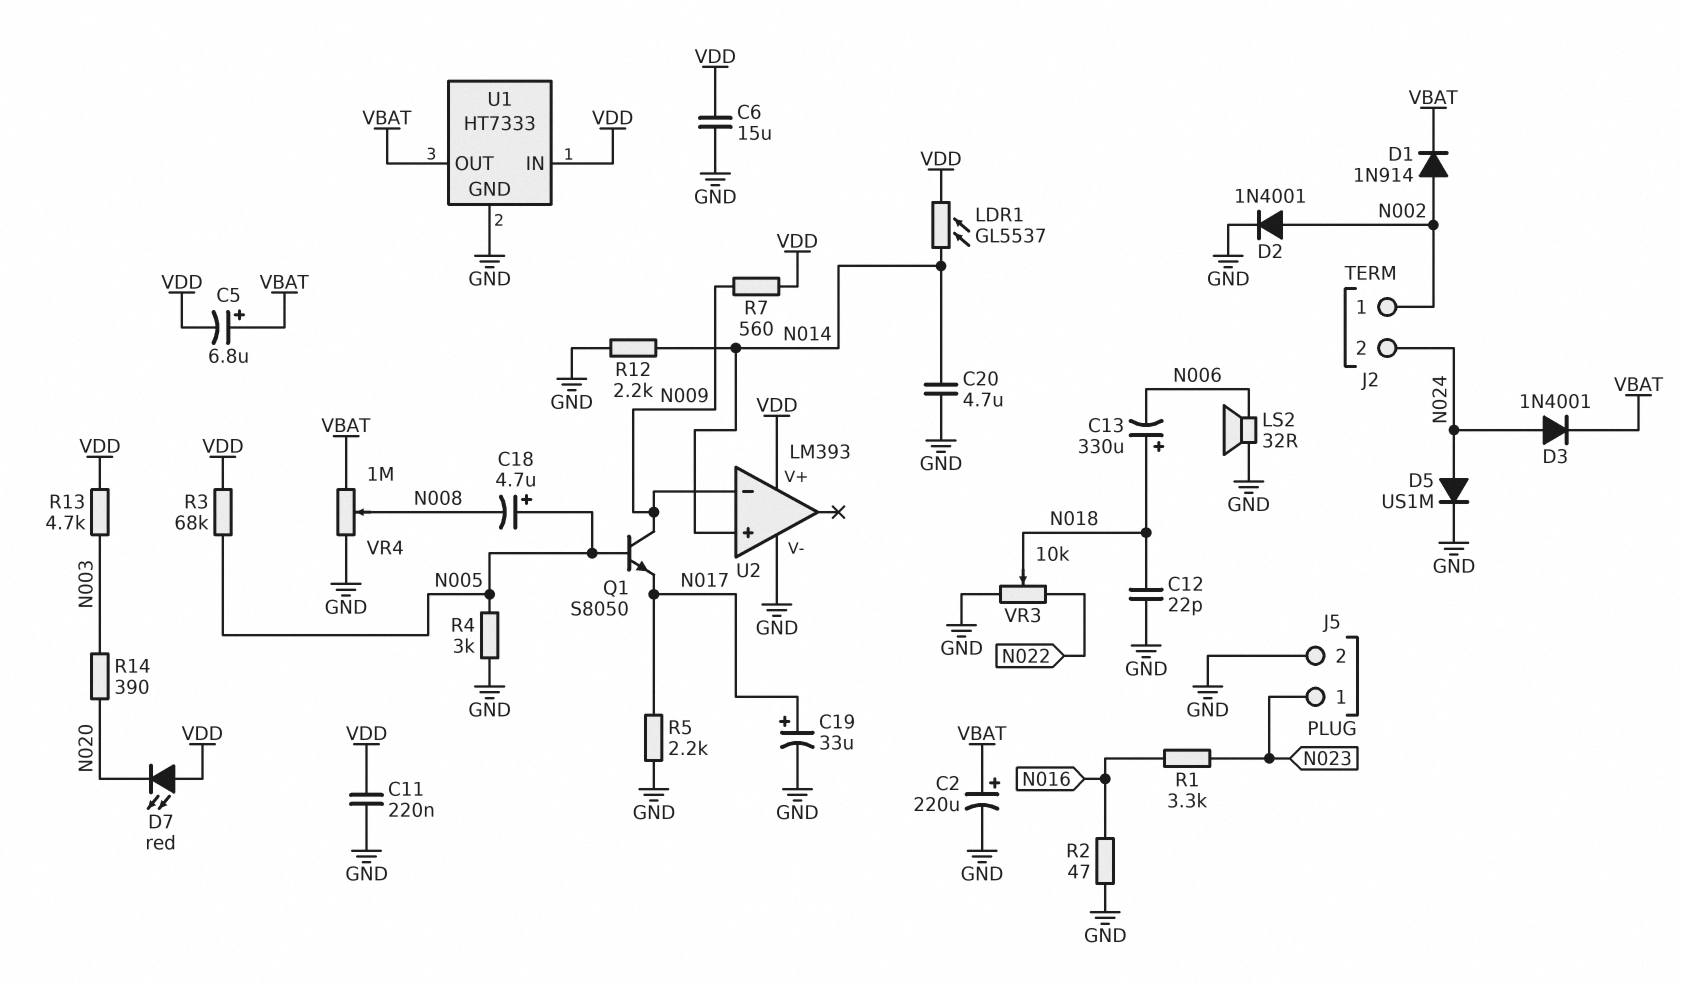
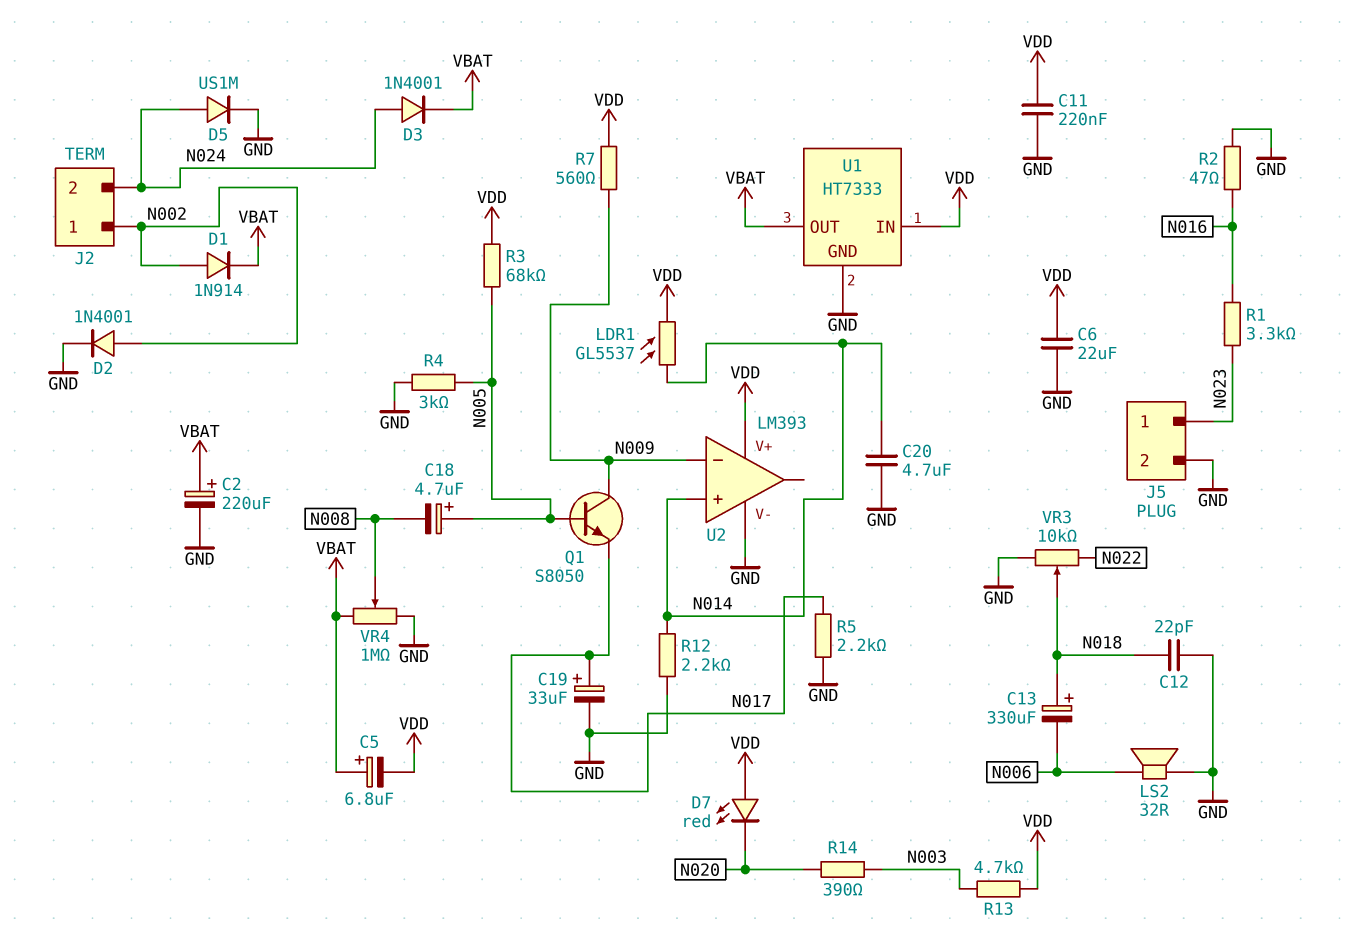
C6: 15uF (GND, VDD) -> 22uF (GND, VDD)

